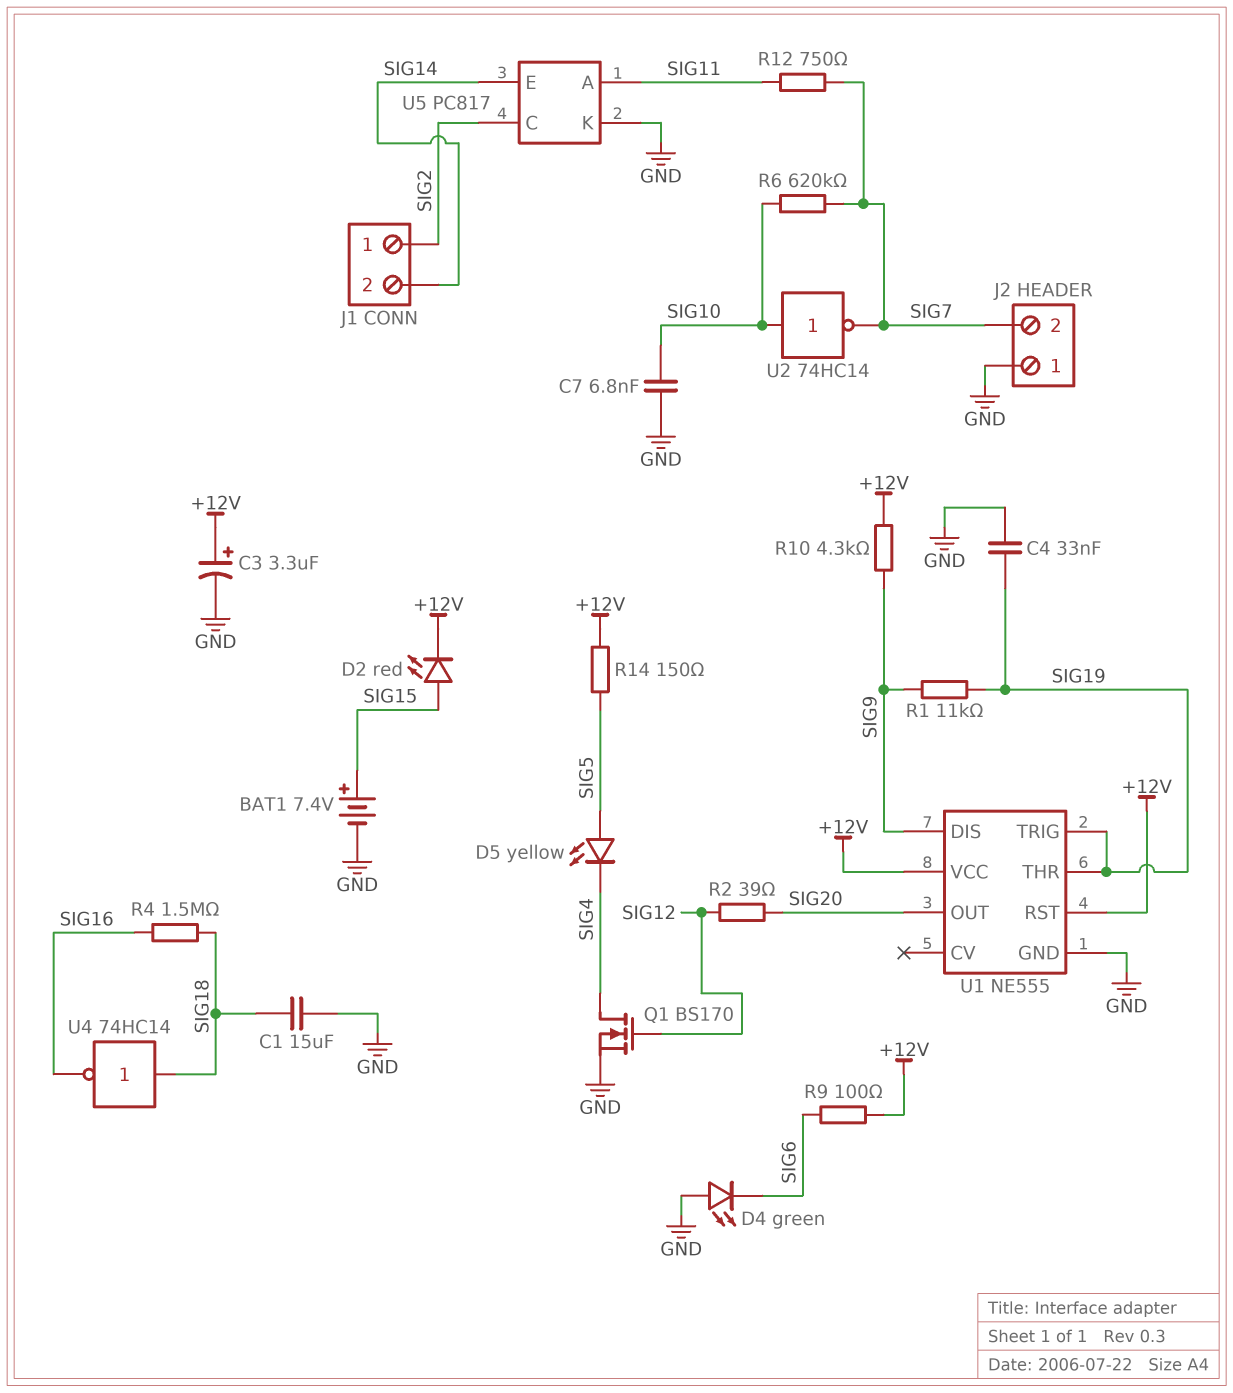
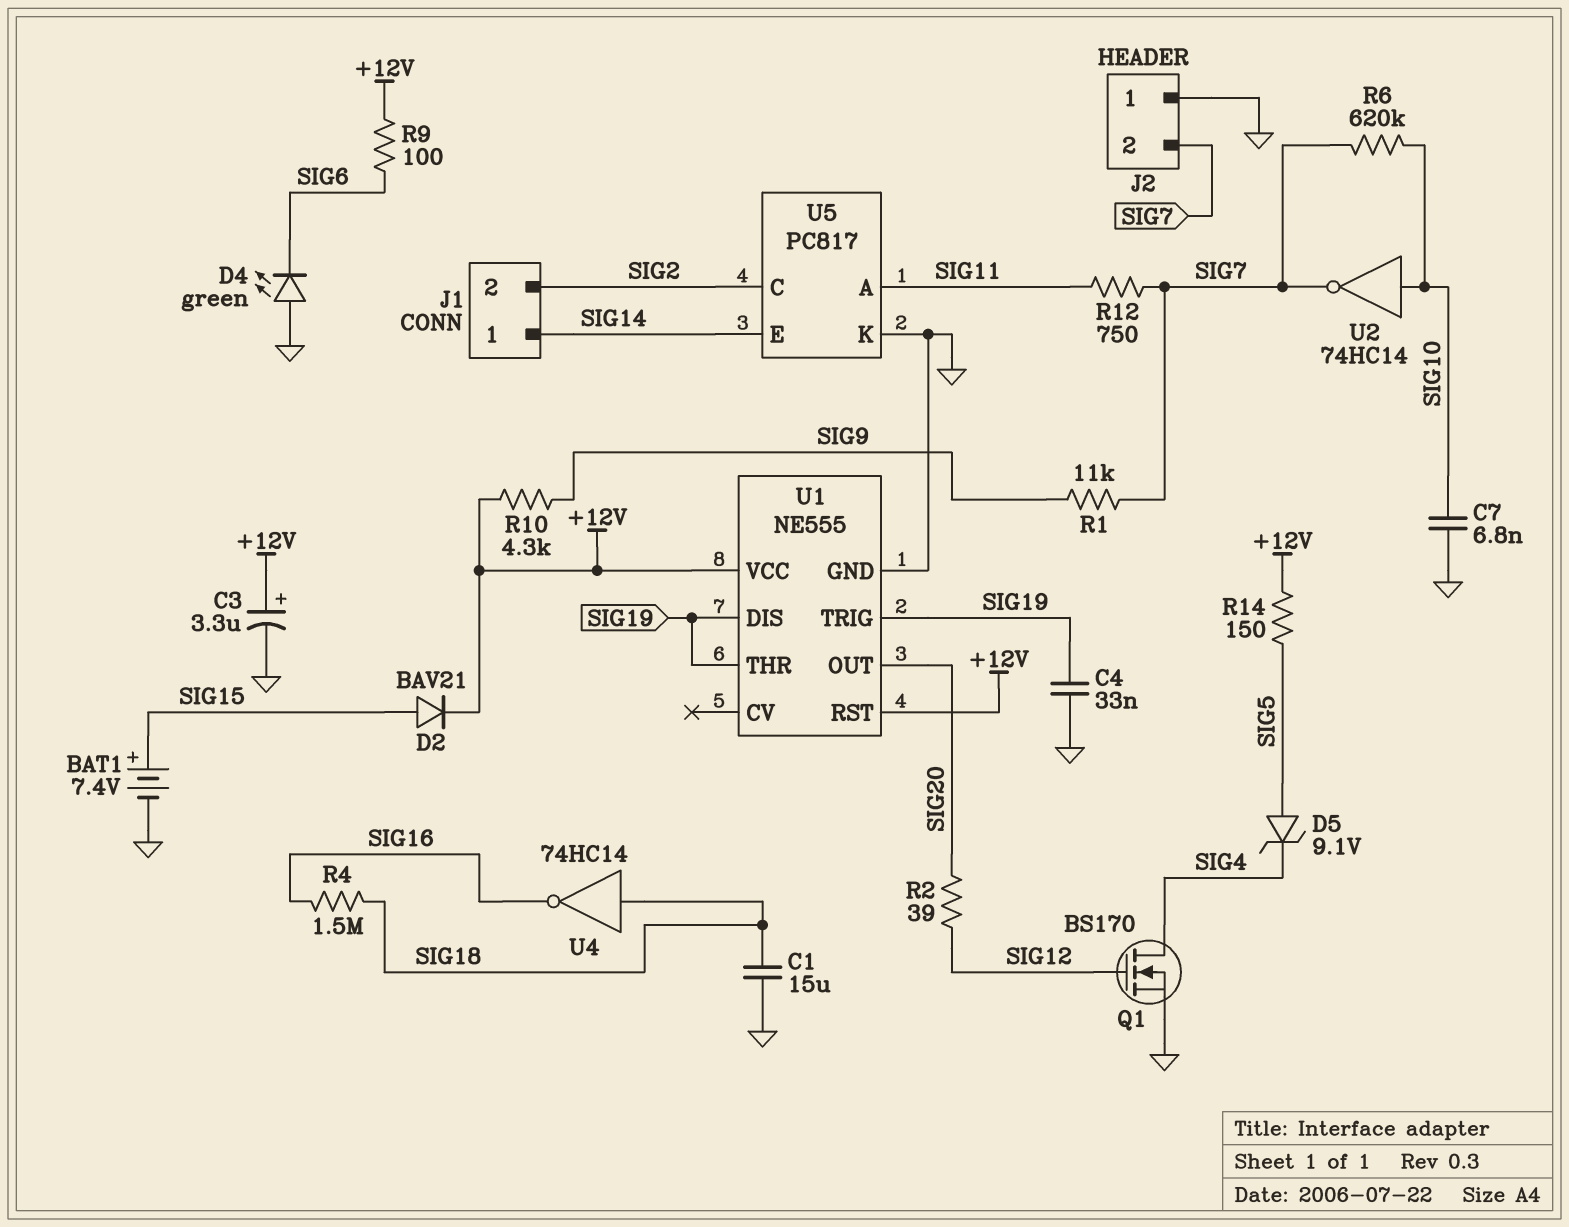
D2: LED red (A SIG15, K +12V) -> diode BAV21 (A SIG15, K +12V)
D5: LED yellow (A SIG5, K SIG4) -> zener 9.1V (A SIG5, K SIG4)
J1 pin 1: SIG2 -> SIG14
J1 pin 2: SIG14 -> SIG2
R1: 11k (SIG9, SIG19) -> 11k (SIG7, SIG9)
U1 pin DIS: SIG9 -> SIG19

